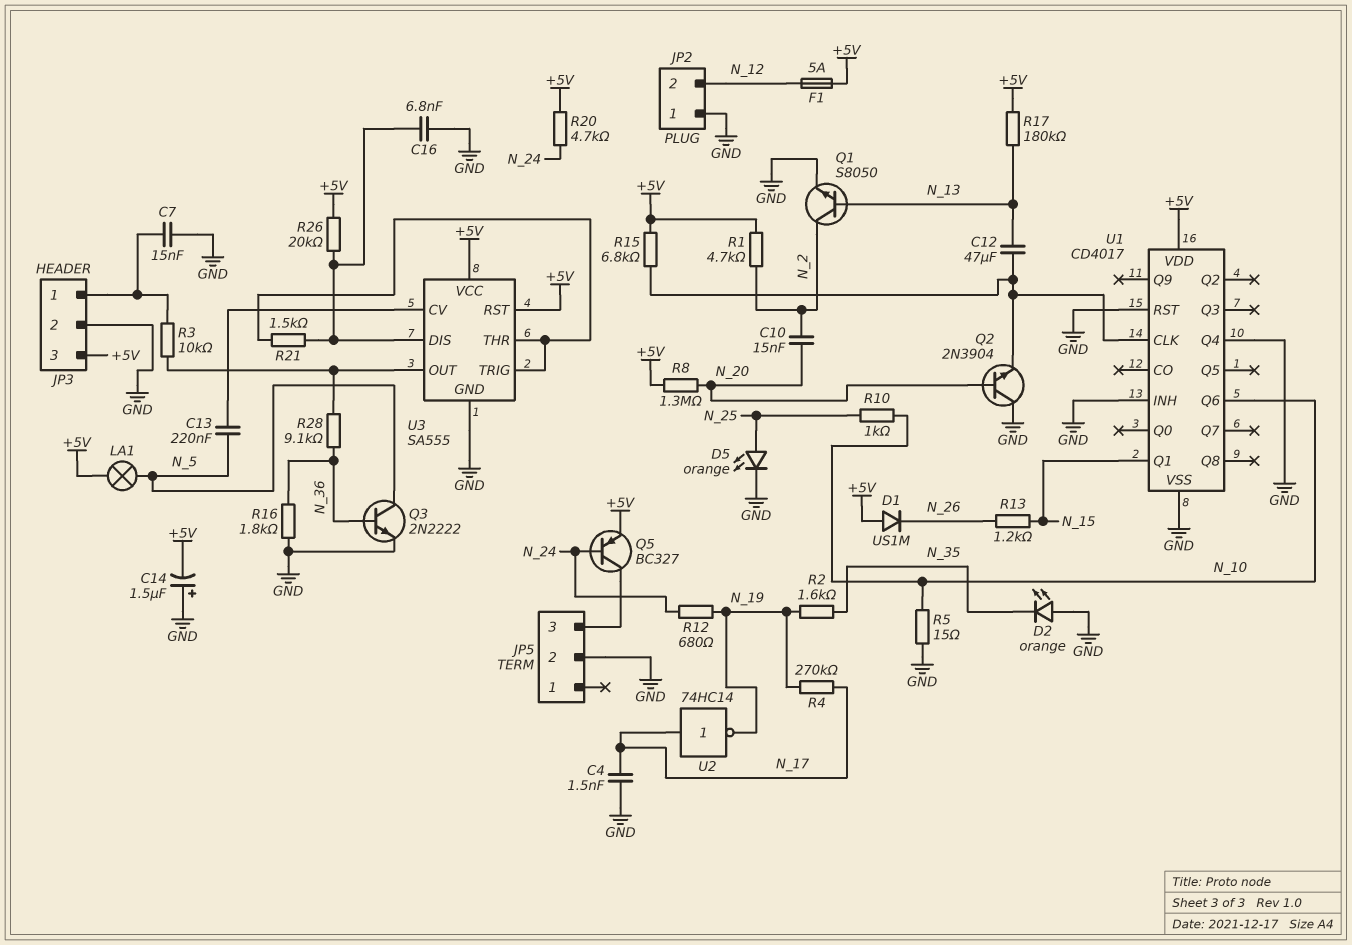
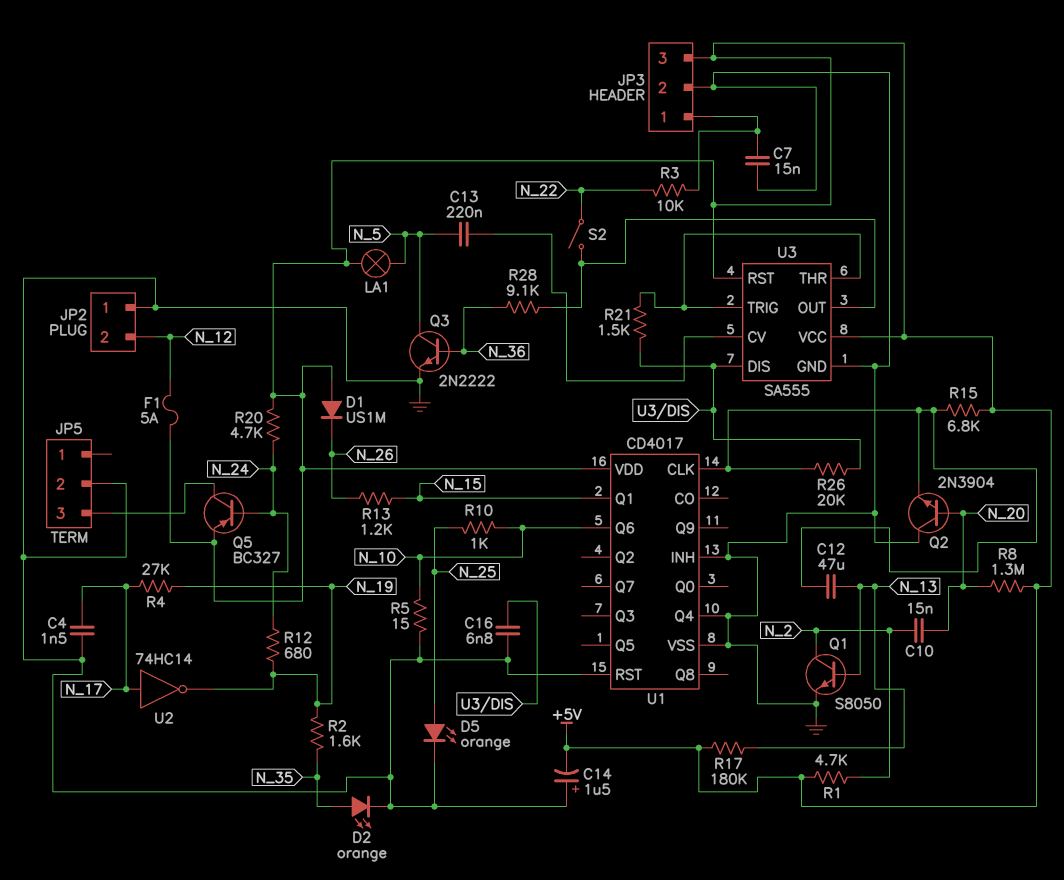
D2: LED orange (A GND, K N_35) -> LED orange (A N_35, K GND)
R3: 10k (JP3/1, U3/OUT) -> 10k (JP3/1, N_22)
R4: 270k (N_17, N_19) -> 27k (N_17, N_19)
R16: 1.8k (GND, N_36) -> none
R26: 20k (+5V, U3/DIS) -> 20k (U1/CLK, U3/DIS)
S2: none -> switch (N_22, U3/OUT)

